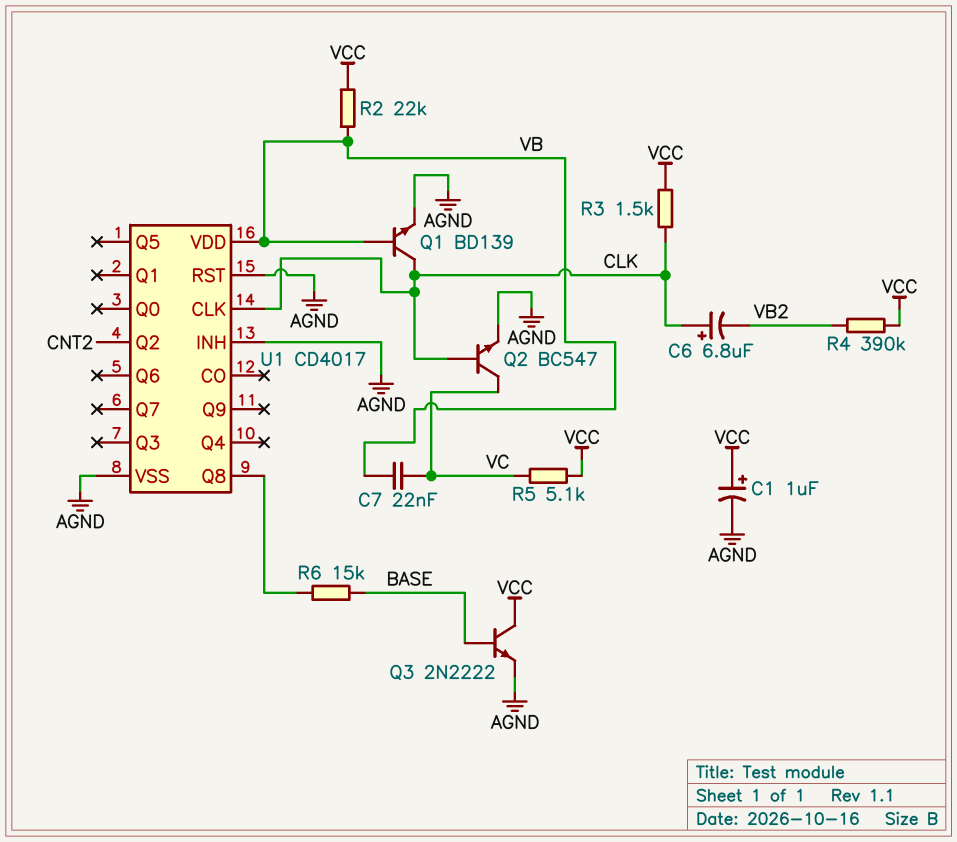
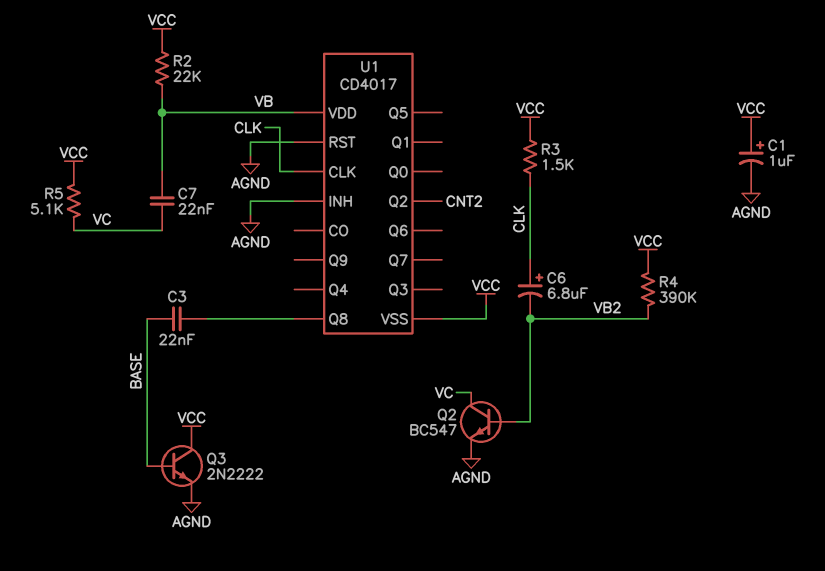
C3: none -> 22nF (BASE, U1/Q8)
Q1: NPN BD139 (B VB, C CLK, E AGND) -> none
Q2: NPN BC547 (B CLK, C VC, E AGND) -> NPN BC547 (B VB2, C VC, E AGND)
R6: 15k (BASE, U1/Q8) -> none
U1 pin VSS: AGND -> VCC

